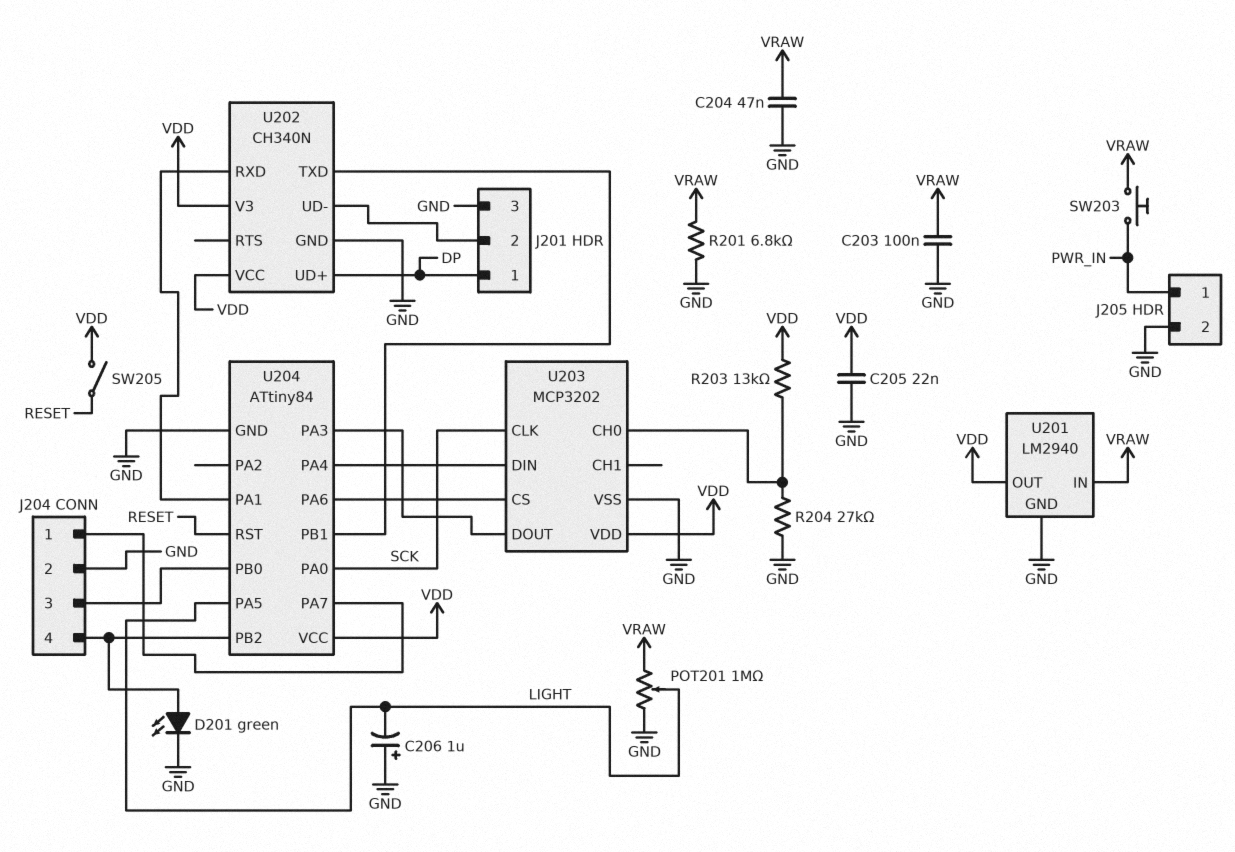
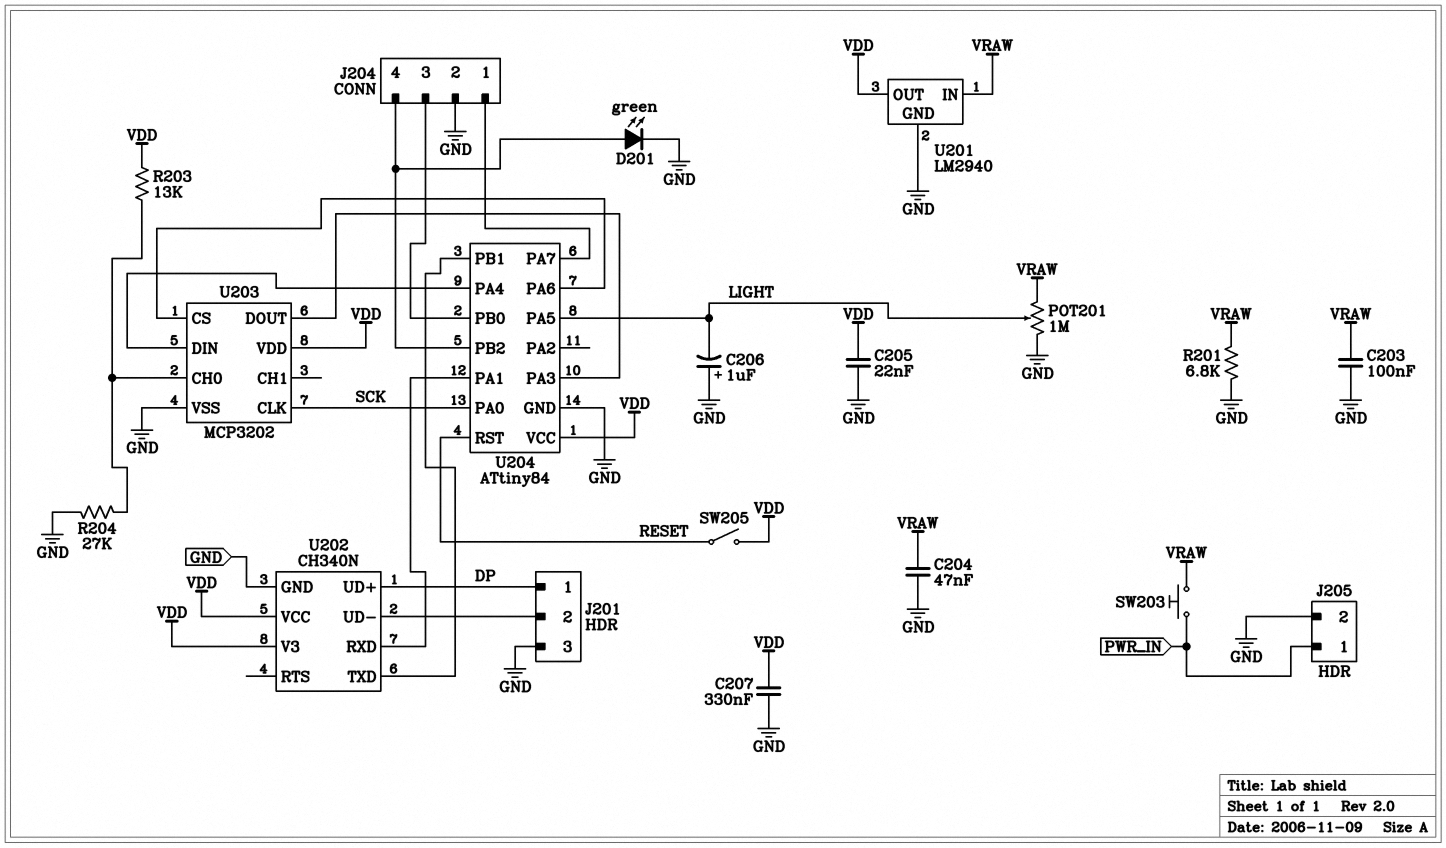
C207: none -> 330nF (GND, VDD)

